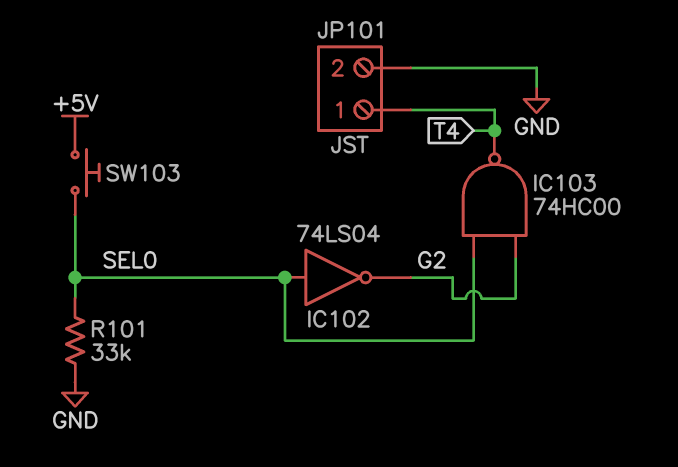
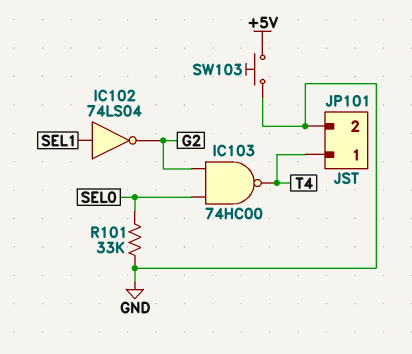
IC102: NOT 74LS04 (in SEL0, out G2) -> NOT 74LS04 (in SEL1, out G2)
SW103: button (+5V, SEL0) -> button (+5V, GND)

